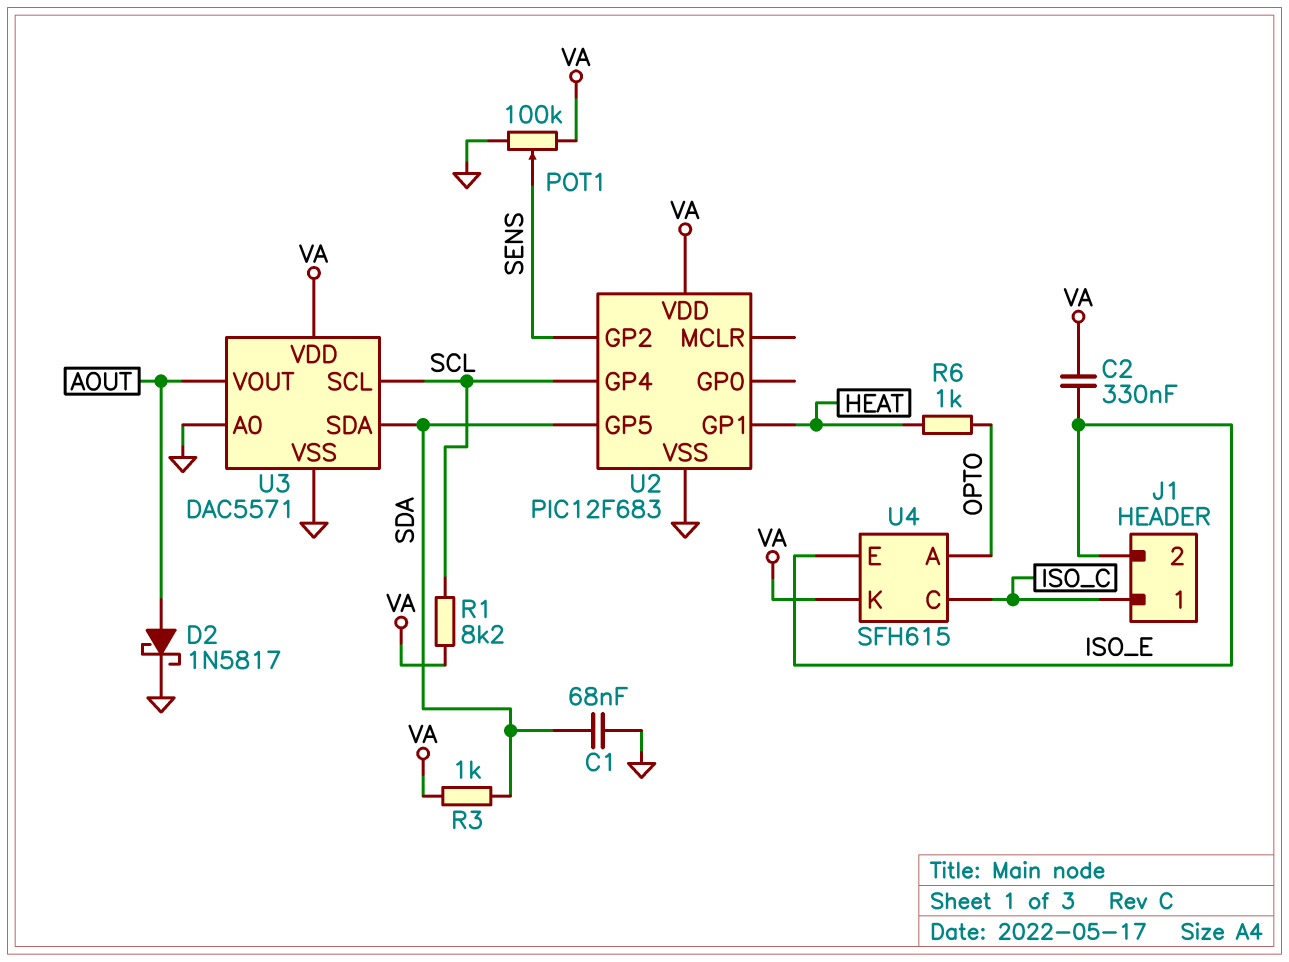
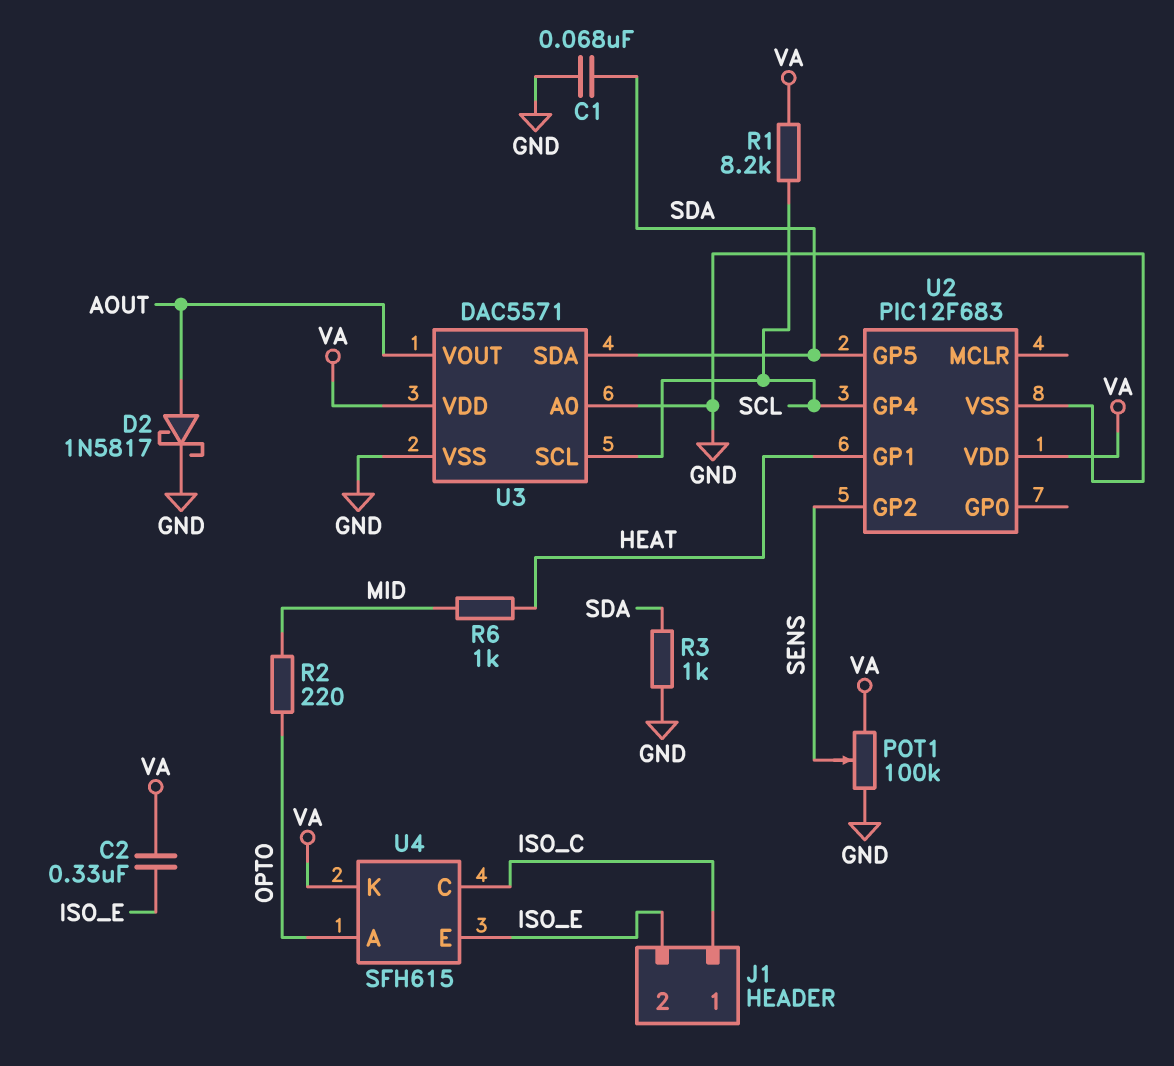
R2: none -> 220 (MID, OPTO)
R3: 1k (SDA, VA) -> 1k (GND, SDA)
R6: 1k (HEAT, OPTO) -> 1k (HEAT, MID)

